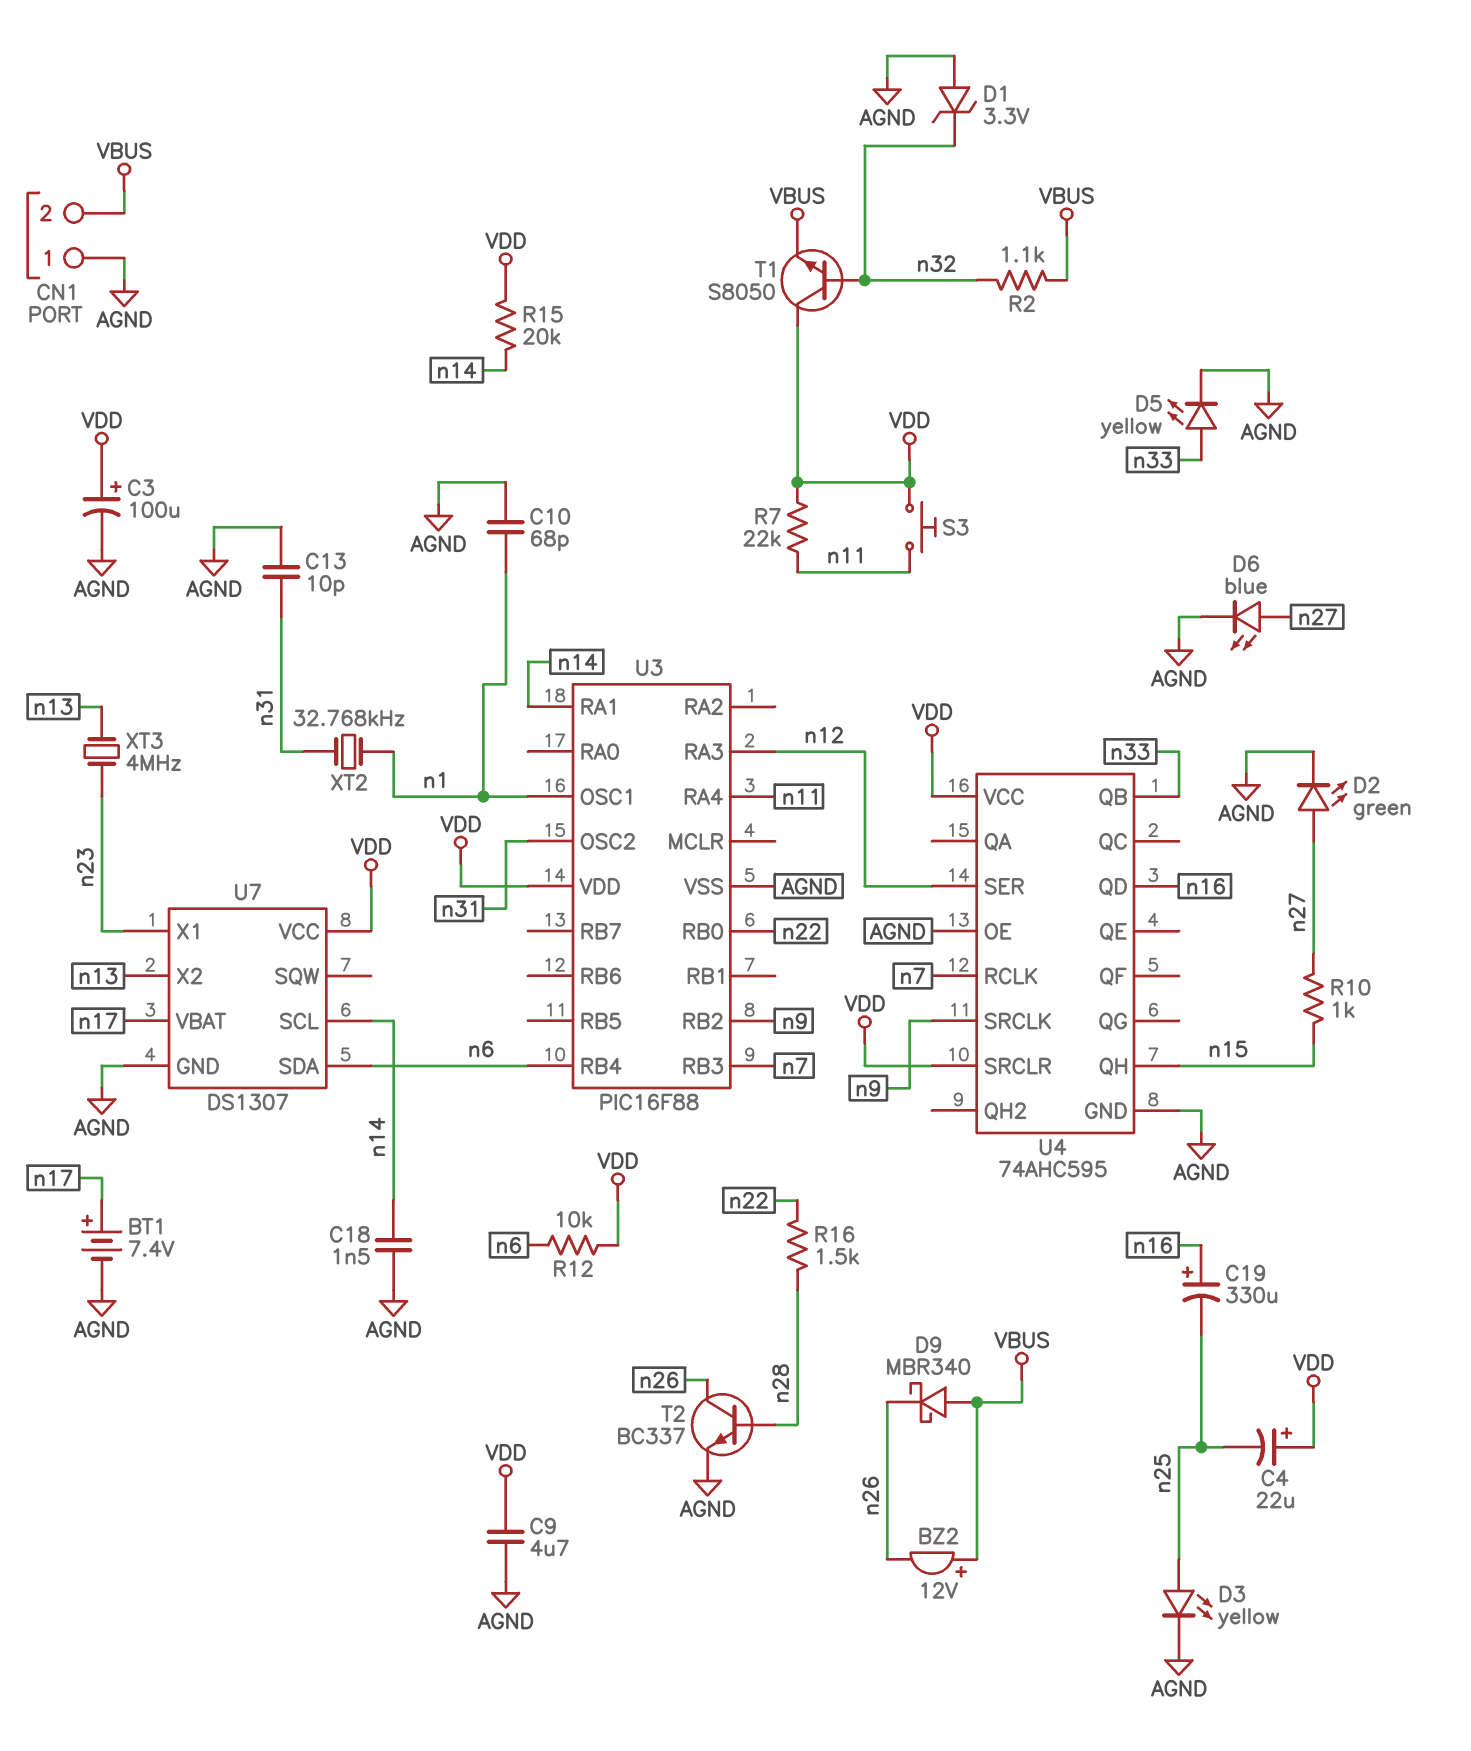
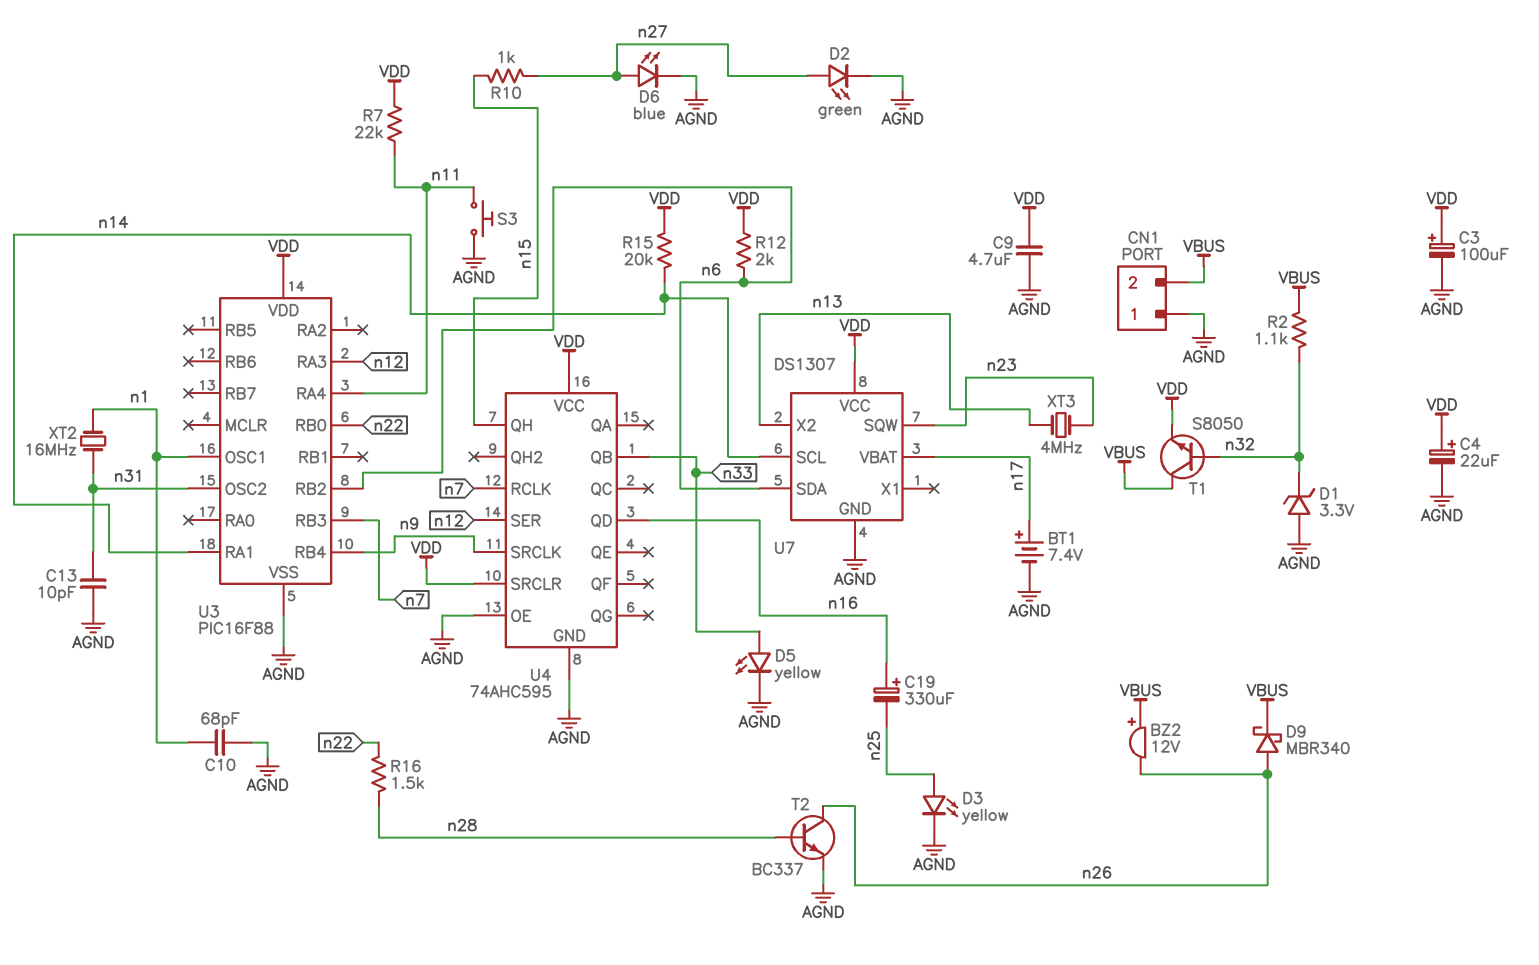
C4: 22uF (plus VDD, minus n25) -> 22uF (plus VDD, minus AGND)
C18: 1.5nF (AGND, n14) -> none
D9: schottky MBR340 (A VBUS, K n26) -> schottky MBR340 (A n26, K VBUS)
R12: 10k (VDD, n6) -> 2k (VDD, n6)
S3: button (VDD, n11) -> button (AGND, n11)
T1: NPN S8050 (B n32, C VDD, E VBUS) -> NPN S8050 (B n32, C VBUS, E VDD)
U3 pin RB2: n9 -> n6
U3 pin RB4: n6 -> n9
U7 pin SQW: none -> n23
U7 pin X1: n23 -> none
XT2: 32.768kHz (n1, n31) -> 16MHz (n1, n31)

